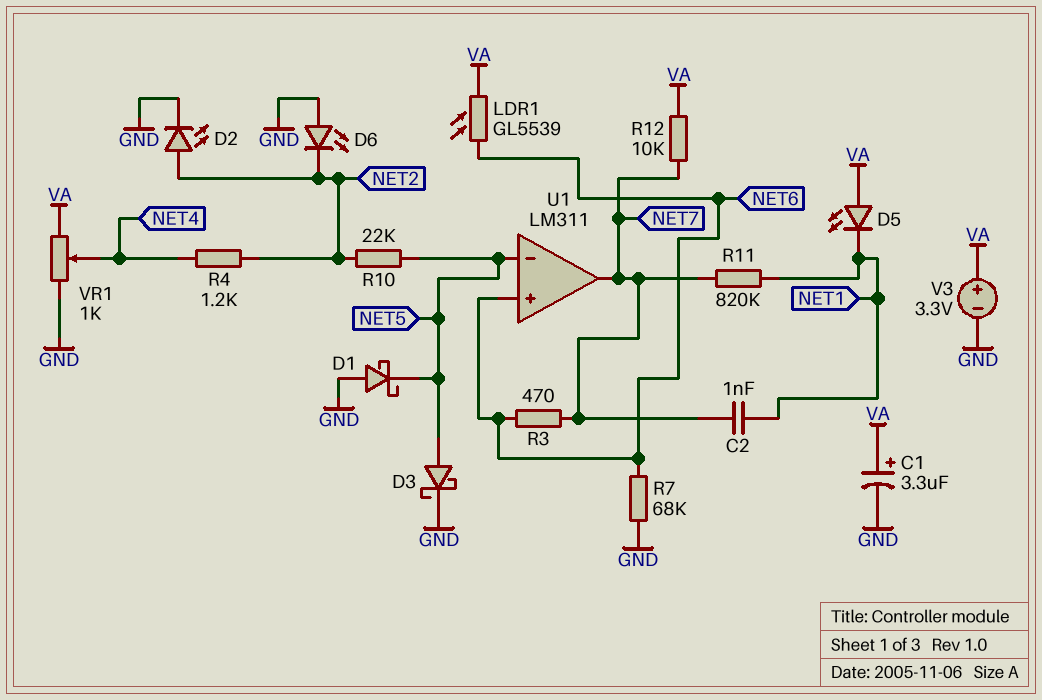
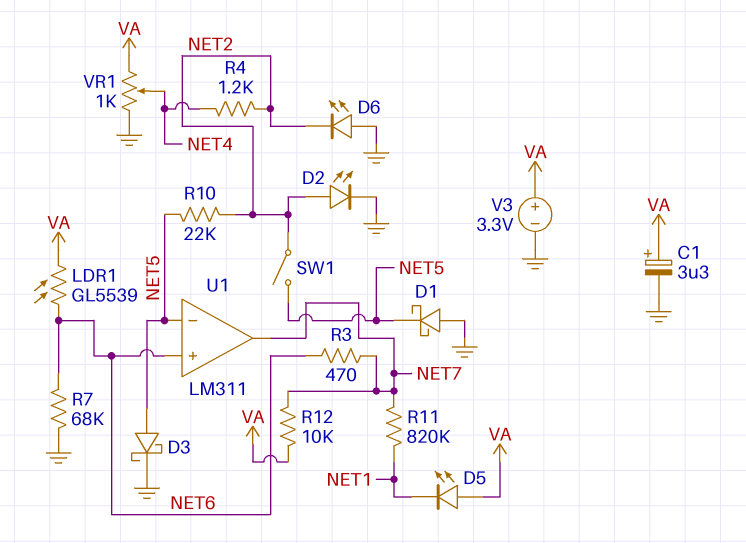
C2: 1nF (NET1, NET7) -> none
SW1: none -> switch (NET2, NET5)

